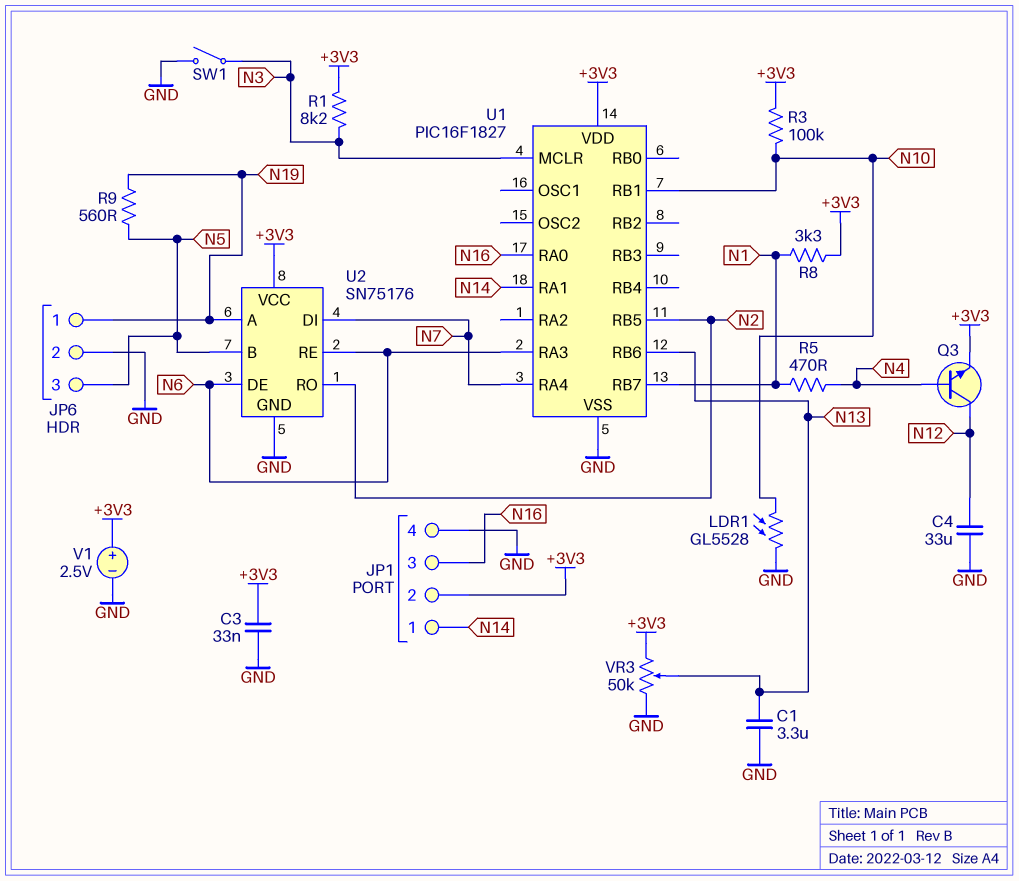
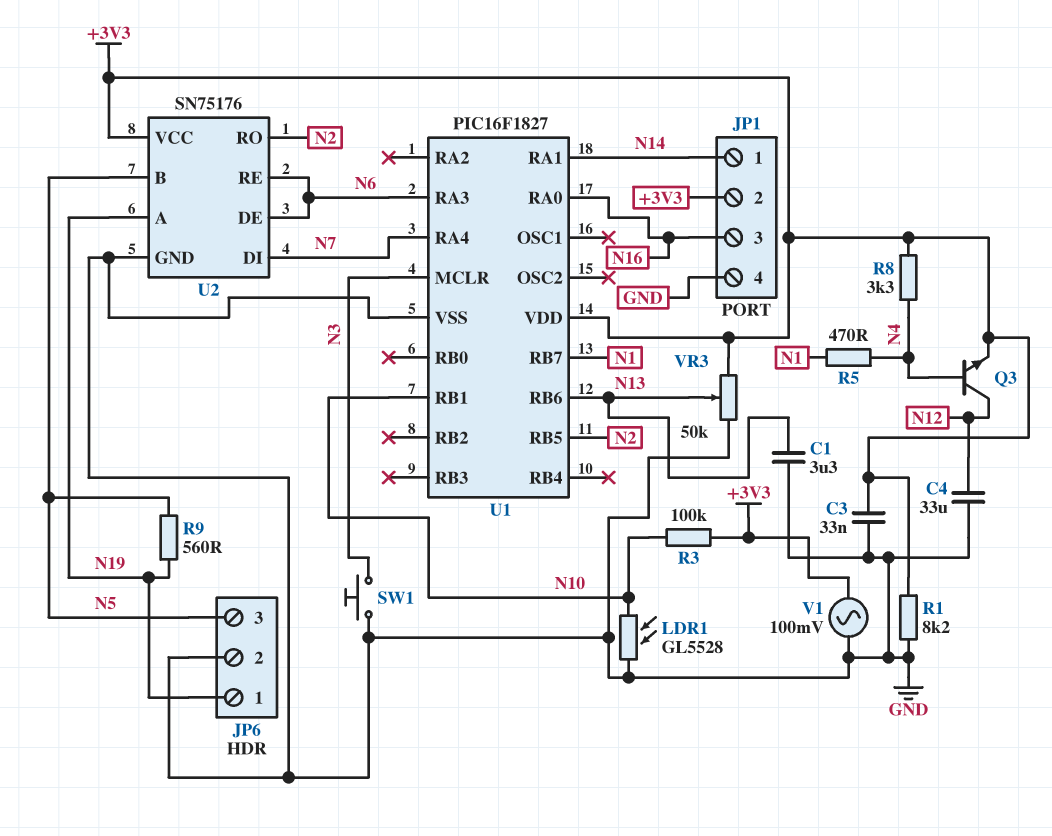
R1: 8.2k (+3V3, N3) -> 8.2k (+3V3, GND)
R8: 3.3k (+3V3, N1) -> 3.3k (+3V3, N4)
SW1: switch (GND, N3) -> button (GND, N3)
V1: 2.5V (plus +3V3, minus GND) -> AC 100mV (+3V3, GND)

